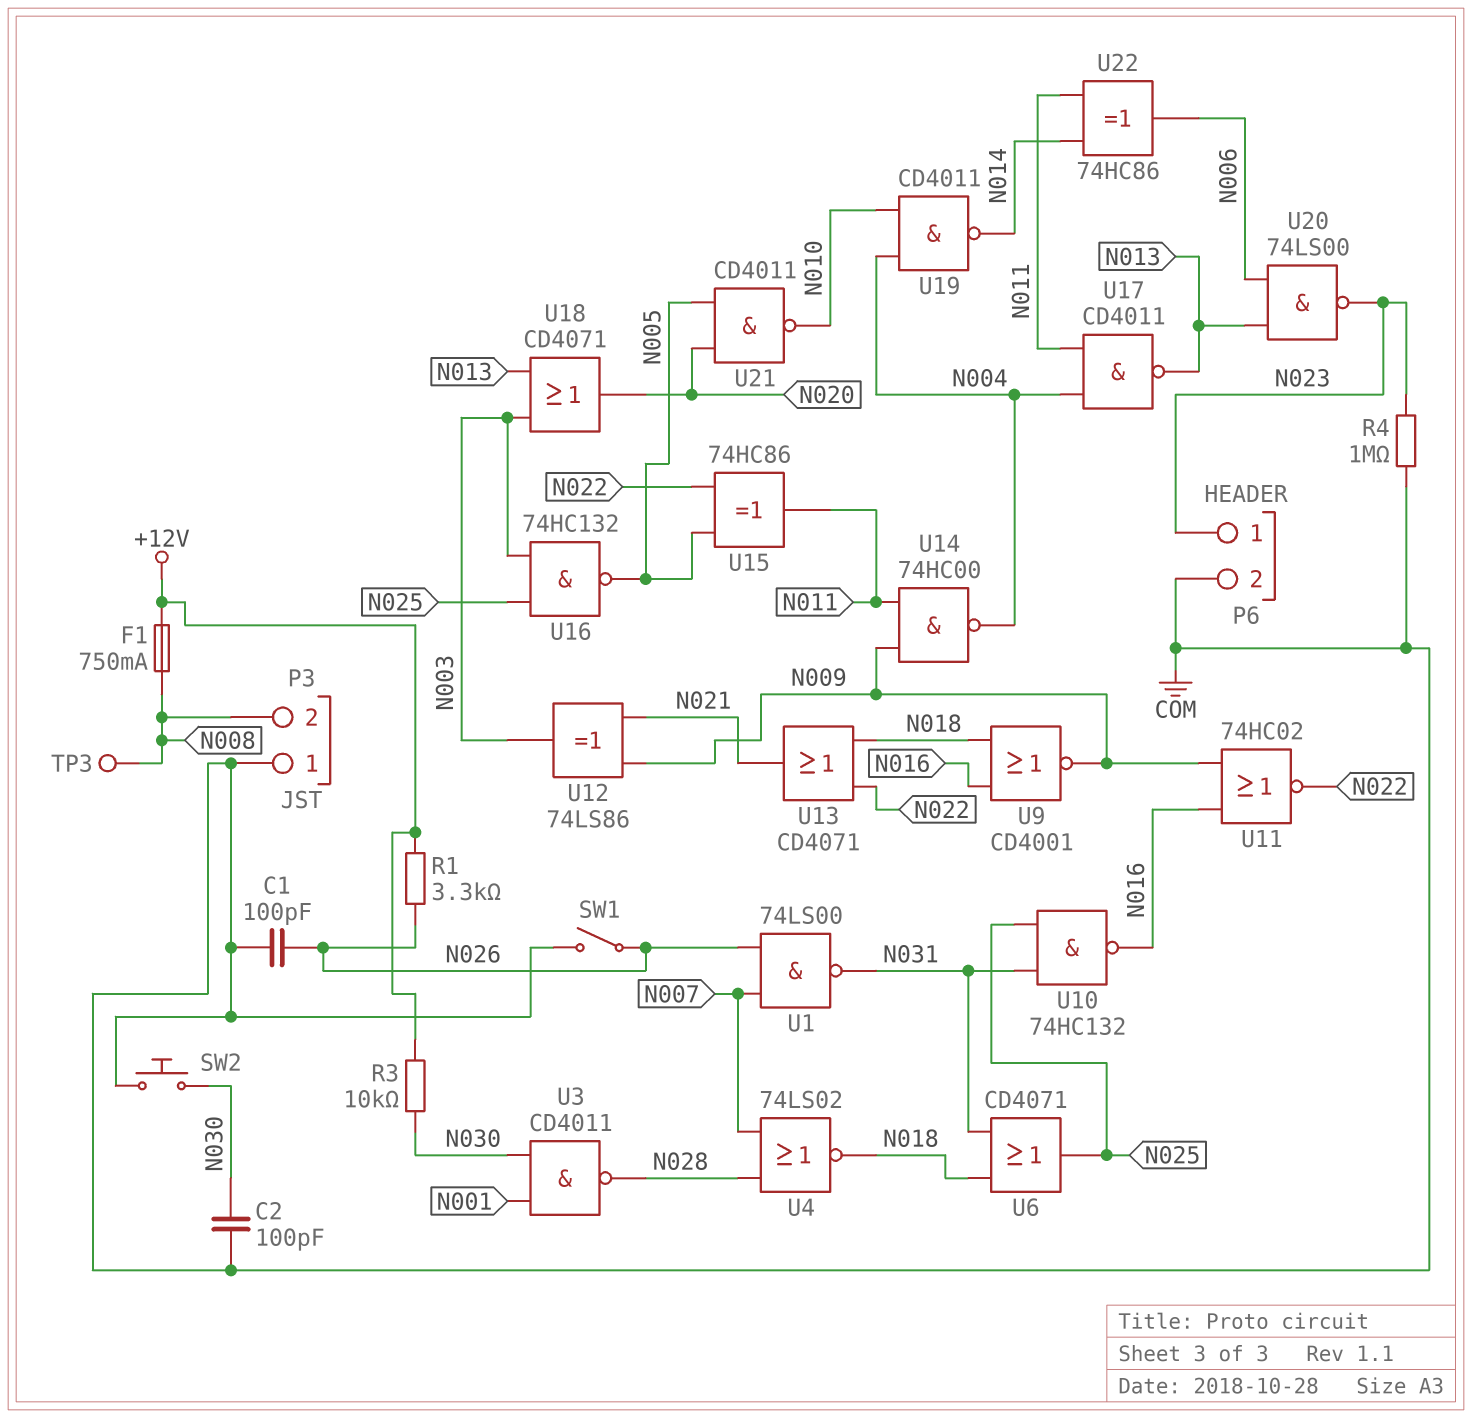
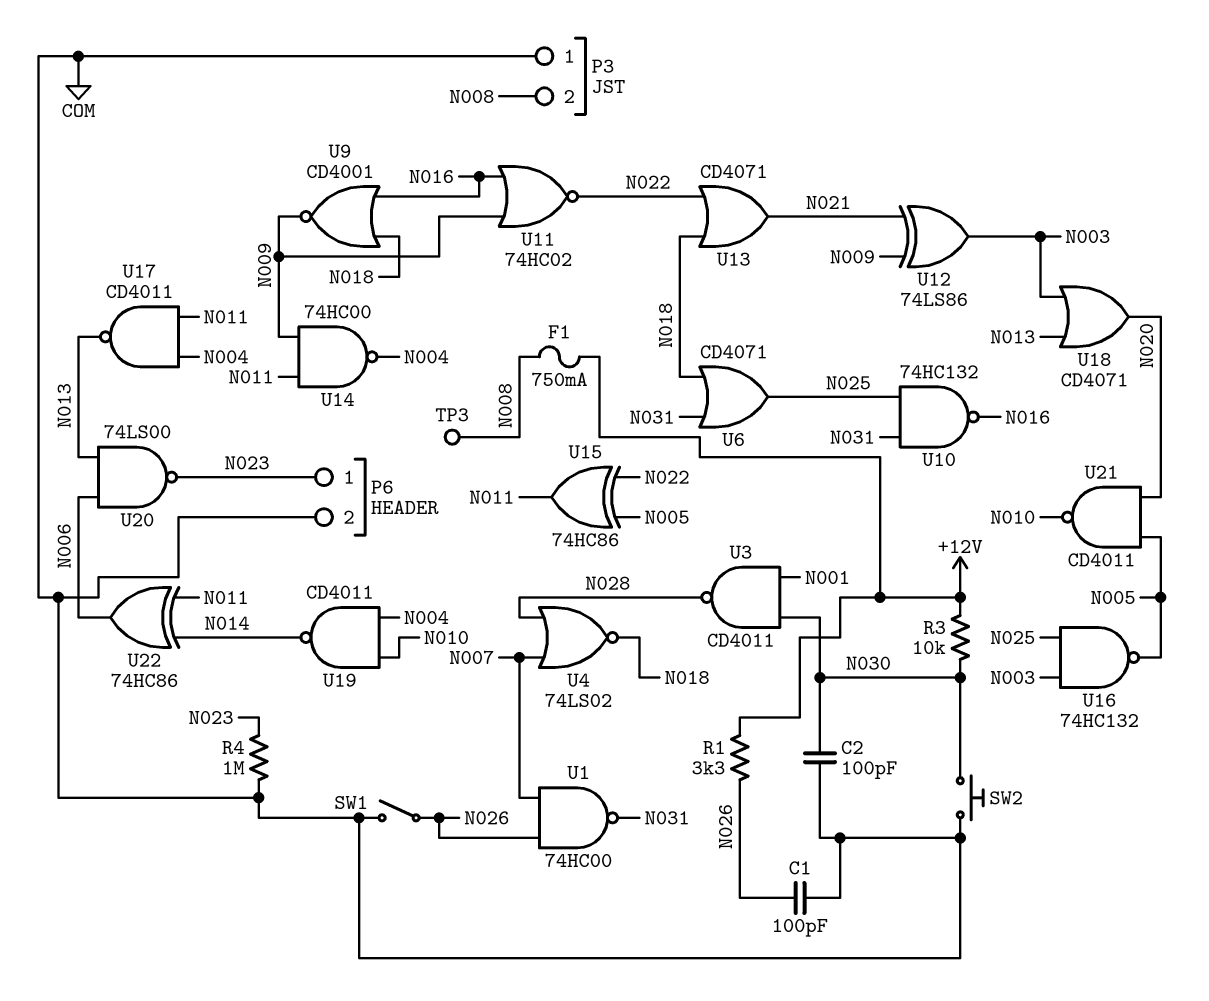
U1: NAND 74LS00 (in N007, in N026, out N031) -> NAND 74HC00 (in N007, in N026, out N031)

